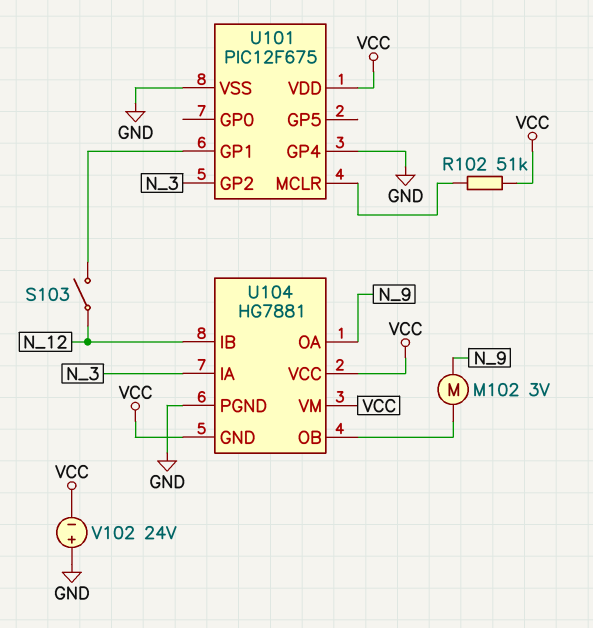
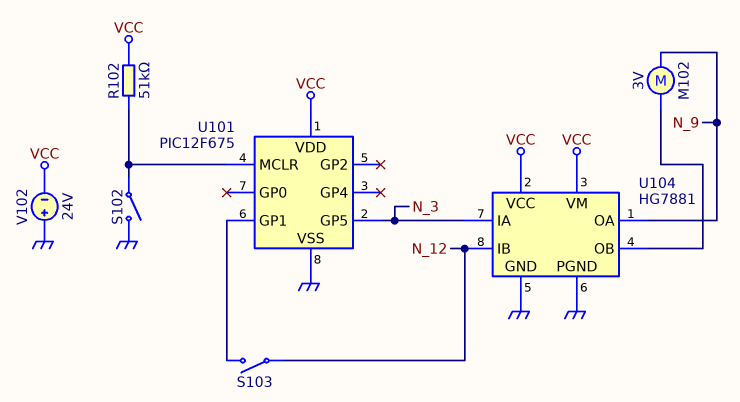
S102: none -> switch (GND, U101/MCLR)
U101 pin GP2: N_3 -> none
U101 pin GP4: GND -> none
U101 pin GP5: none -> N_3
U104 pin GND: VCC -> GND

